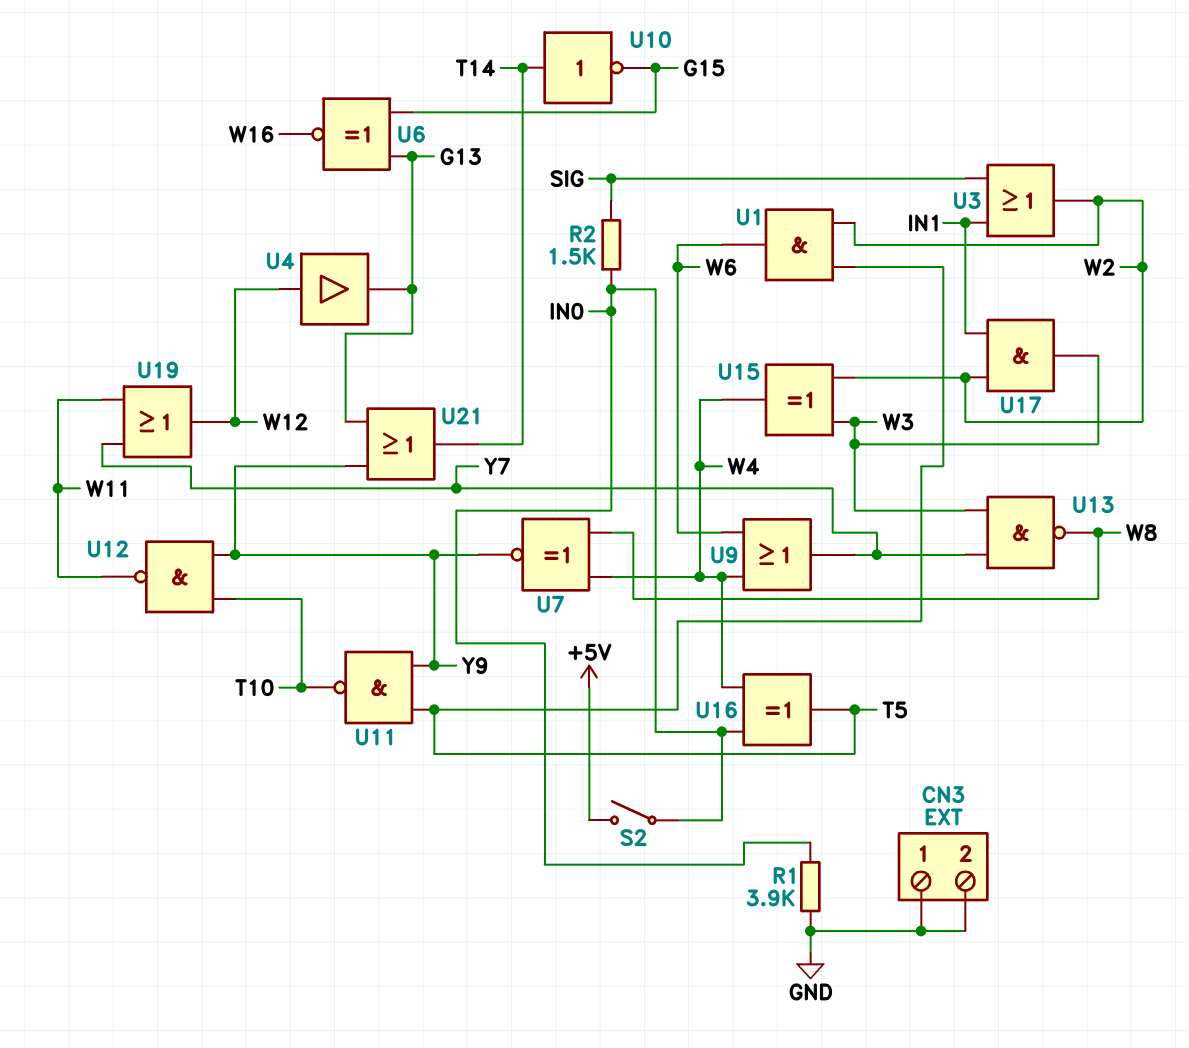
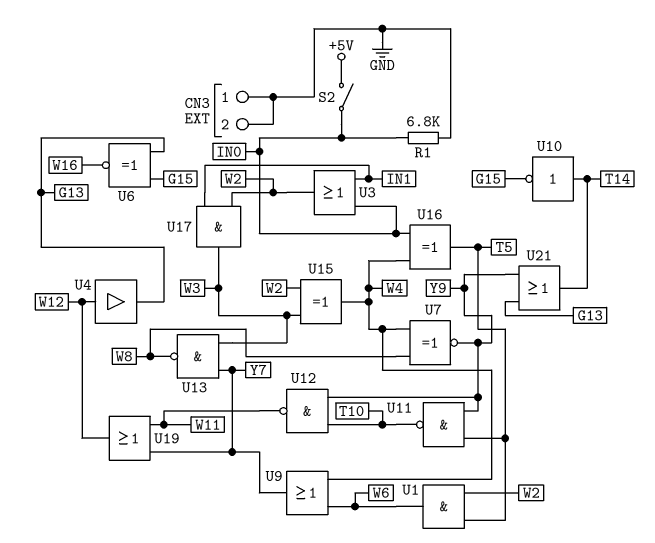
R1: 3.9k (GND, IN0) -> 6.8k (GND, IN0)
R2: 1.5k (IN0, SIG) -> none
U3: OR (in IN1, in SIG, out W2) -> OR (in IN0, in IN1, out W2)

